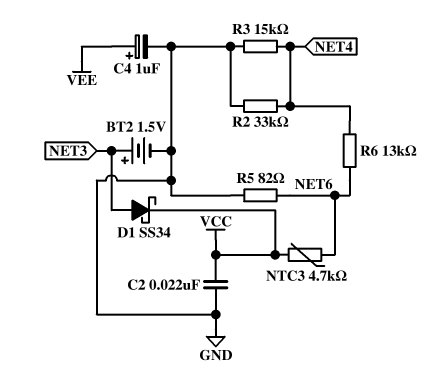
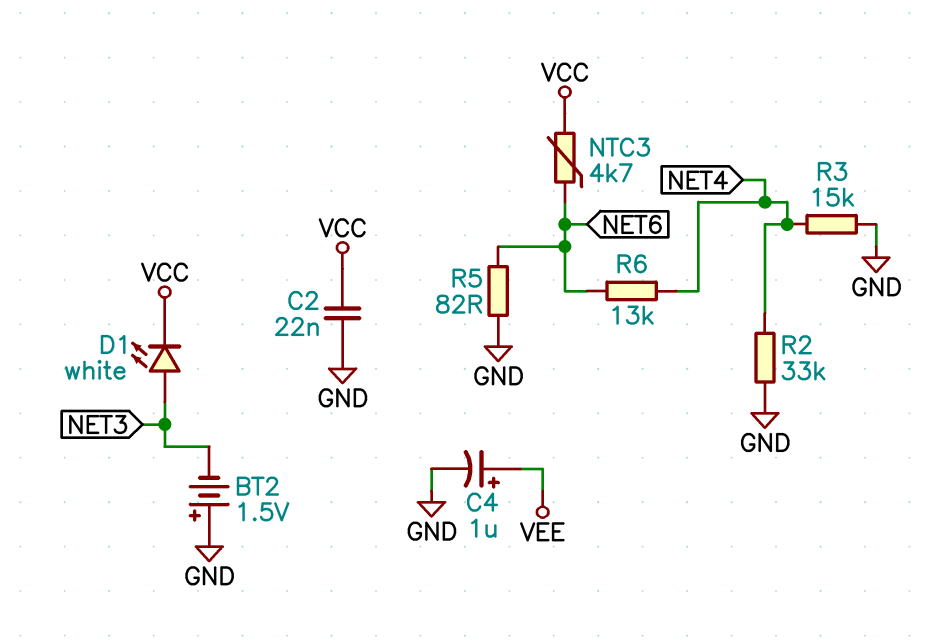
BT2: 1.5V (plus NET3, minus GND) -> 1.5V (plus GND, minus NET3)
D1: schottky SS34 (A NET3, K VCC) -> LED white (A NET3, K VCC)

